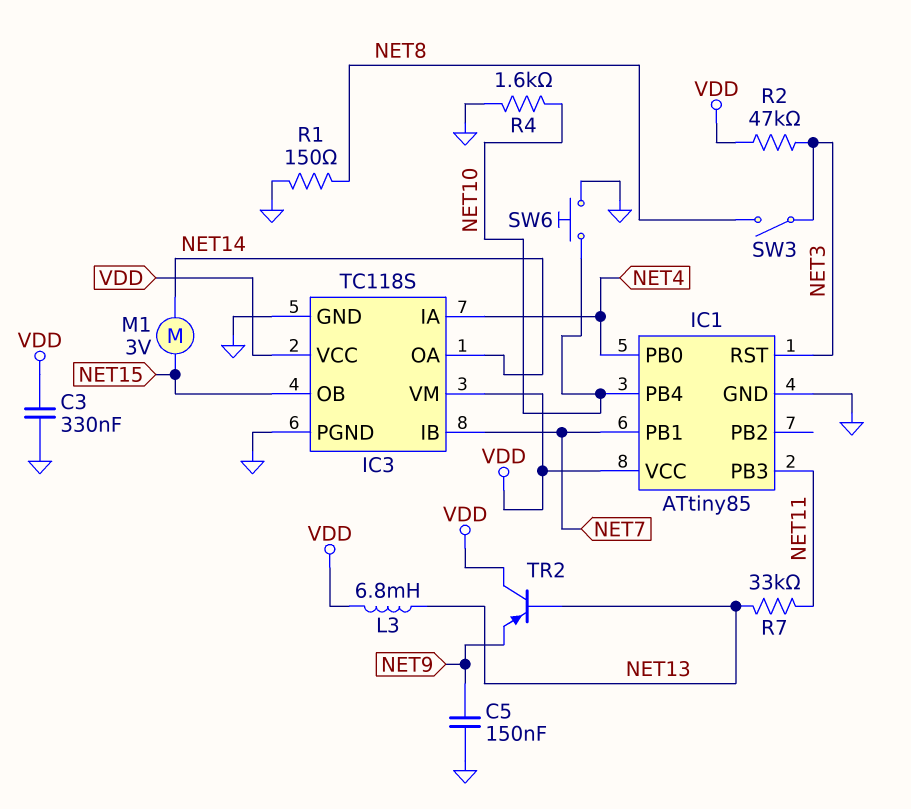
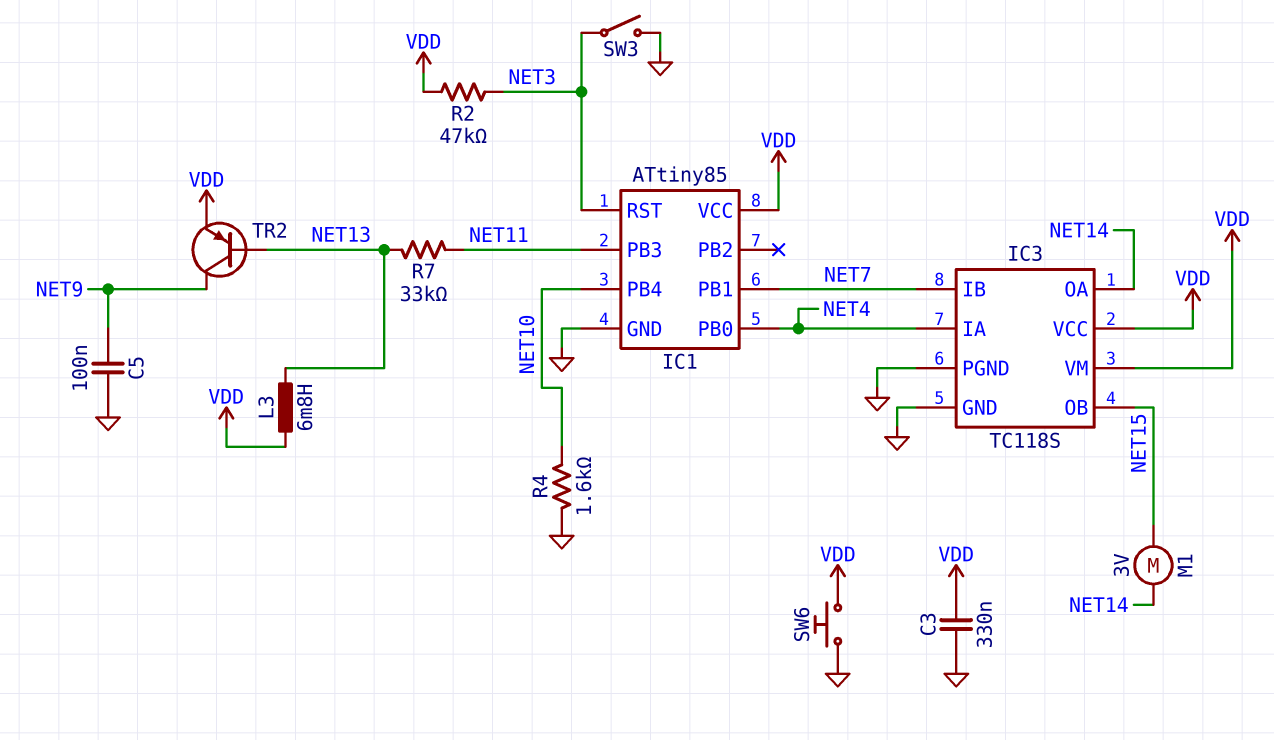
C5: 150nF (GND, NET9) -> 100nF (GND, NET9)
R1: 150 (GND, NET8) -> none
SW3: switch (NET3, NET8) -> switch (GND, NET3)
SW6: button (GND, NET10) -> button (GND, VDD)
TR2: PNP (B NET13, C VDD, E NET9) -> PNP (B NET13, C NET9, E VDD)

